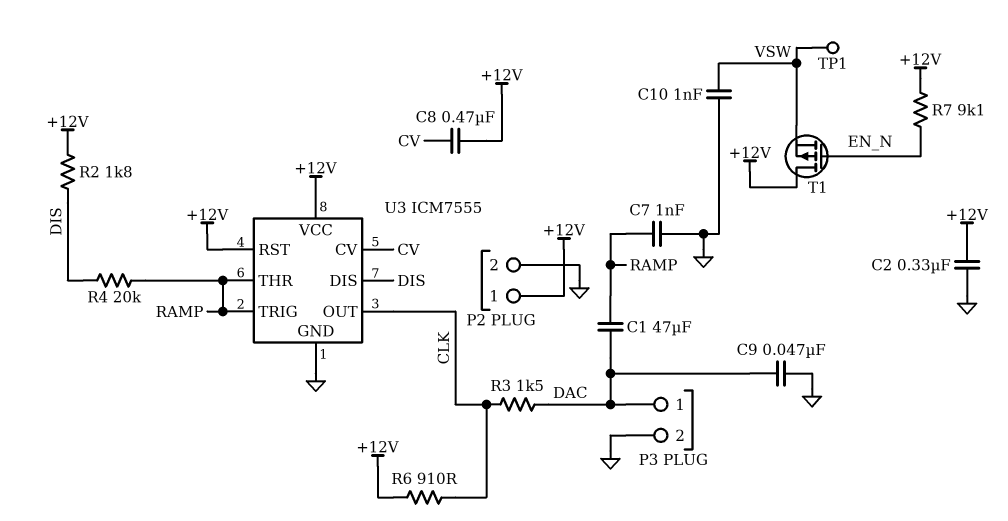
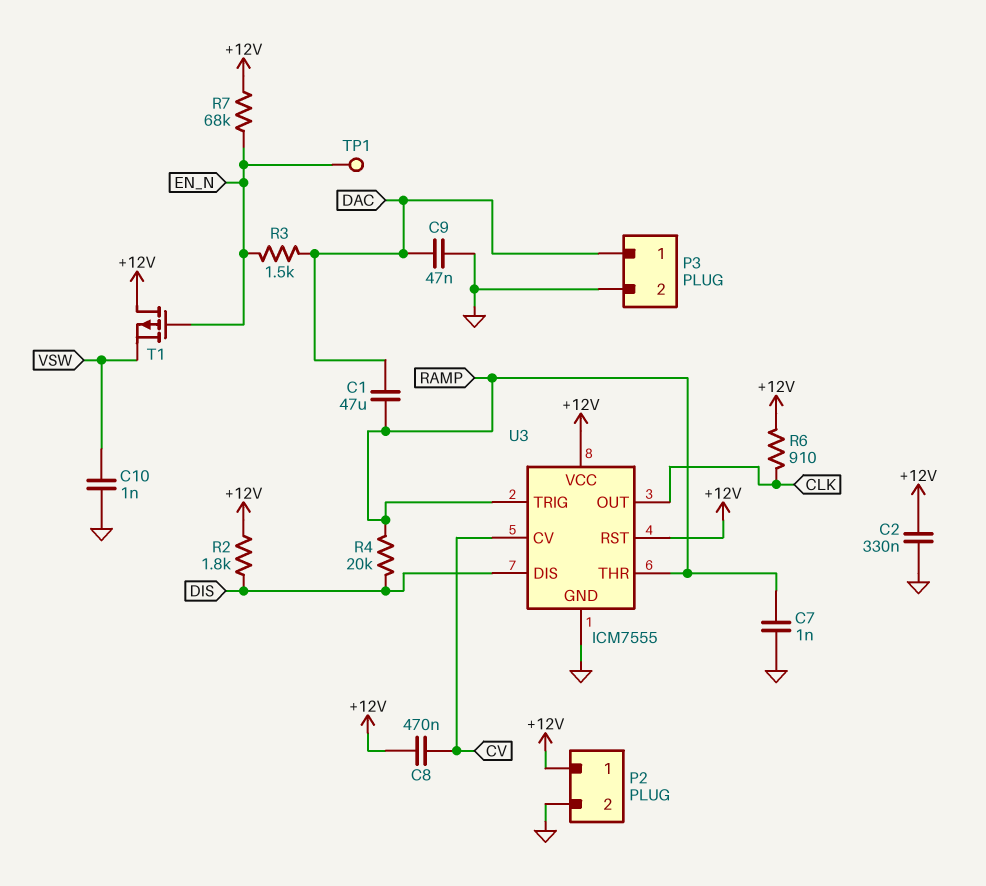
R3: 1.5k (CLK, DAC) -> 1.5k (DAC, EN_N)
R7: 9.1k (+12V, EN_N) -> 68k (+12V, EN_N)
TP1: test point (VSW) -> test point (EN_N)

